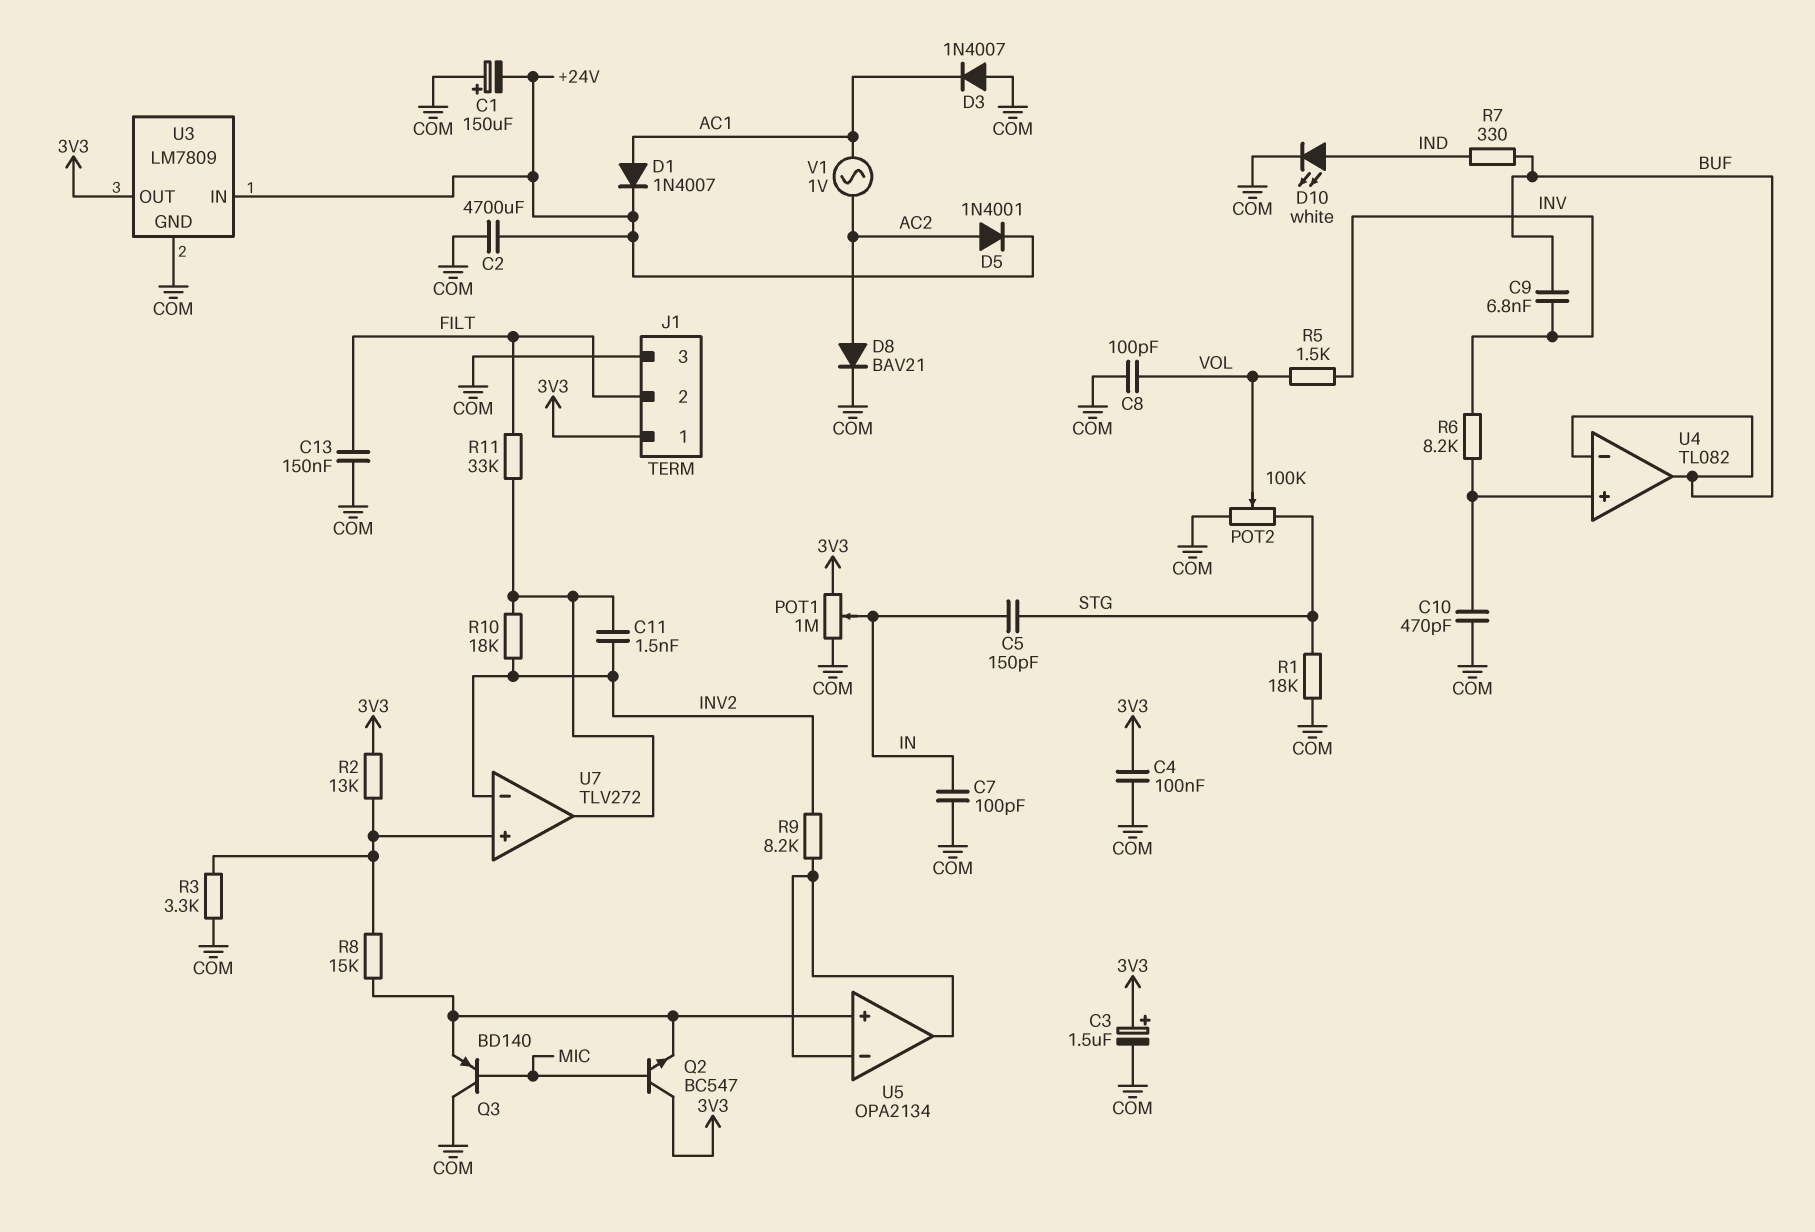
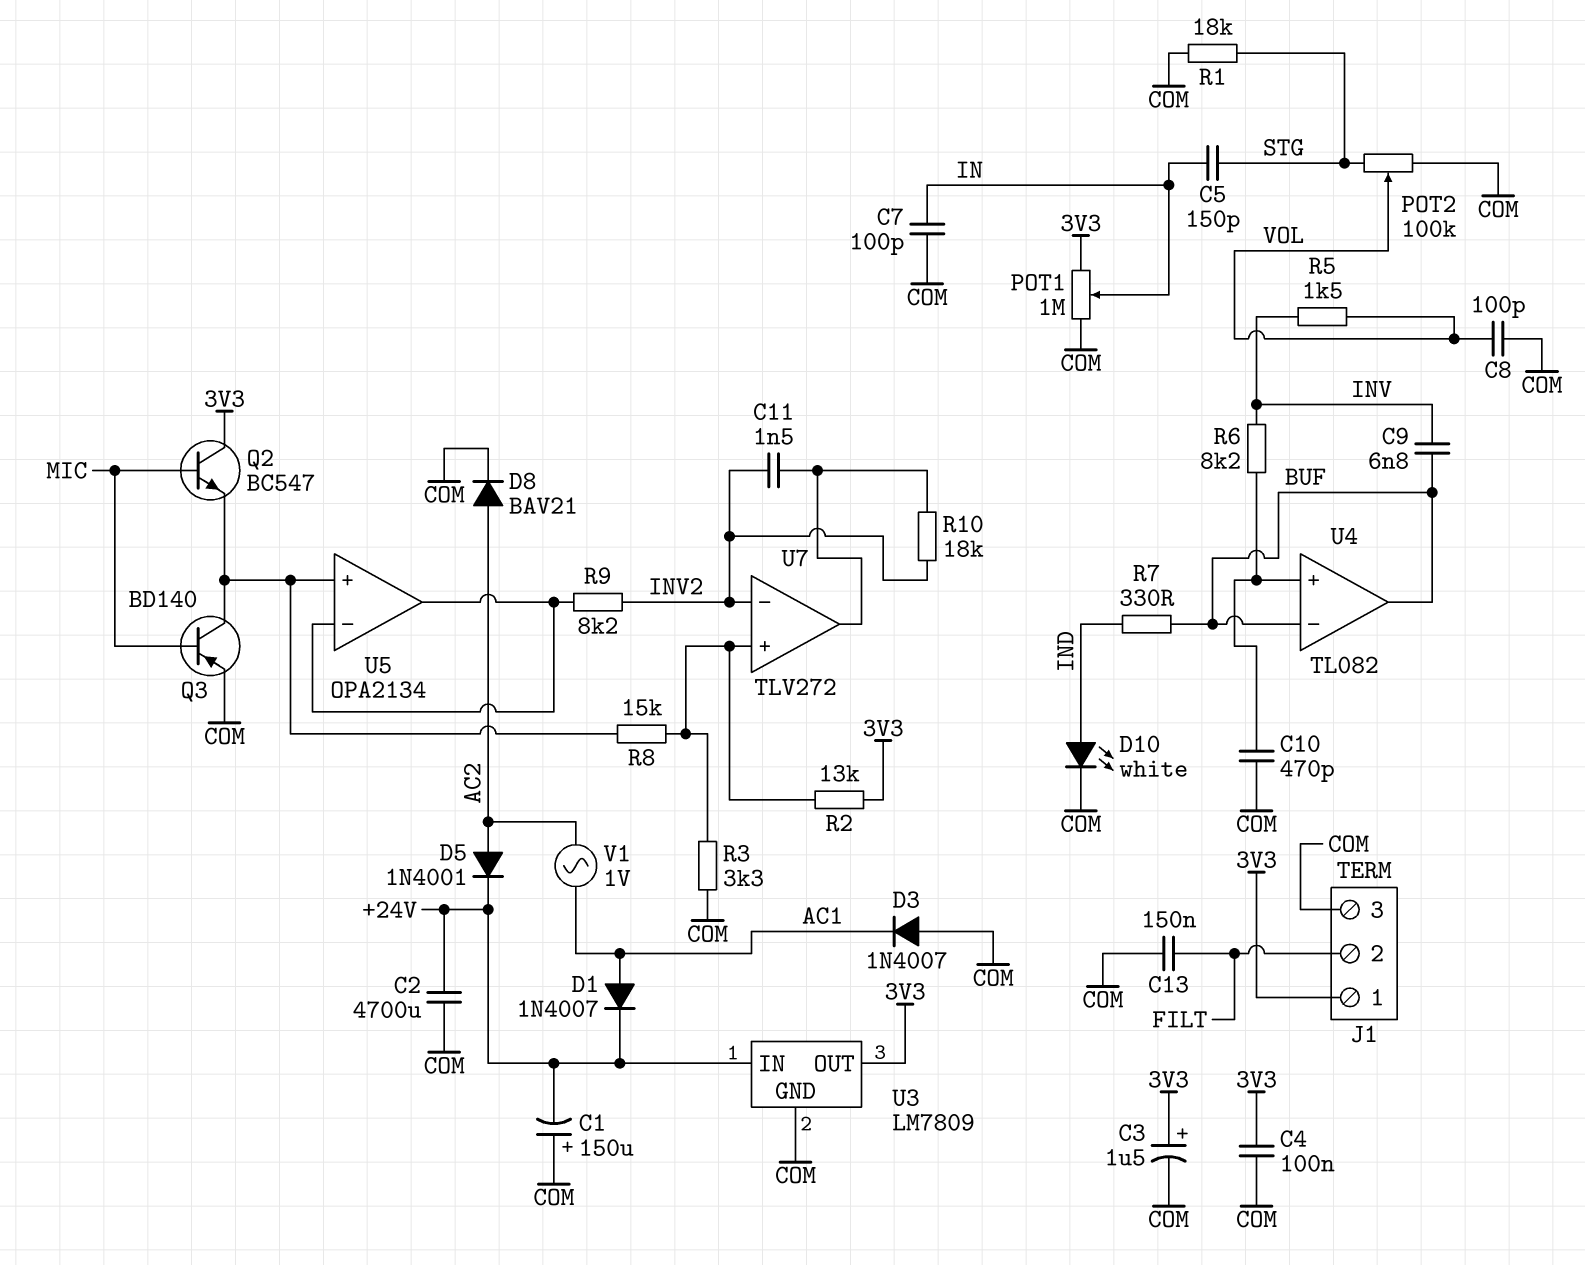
Q3: PNP BD140 (B MIC, C COM, E U5/in+) -> PNP BD140 (B MIC, C U5/in+, E COM)
R11: 33k (FILT, U7/out) -> none

